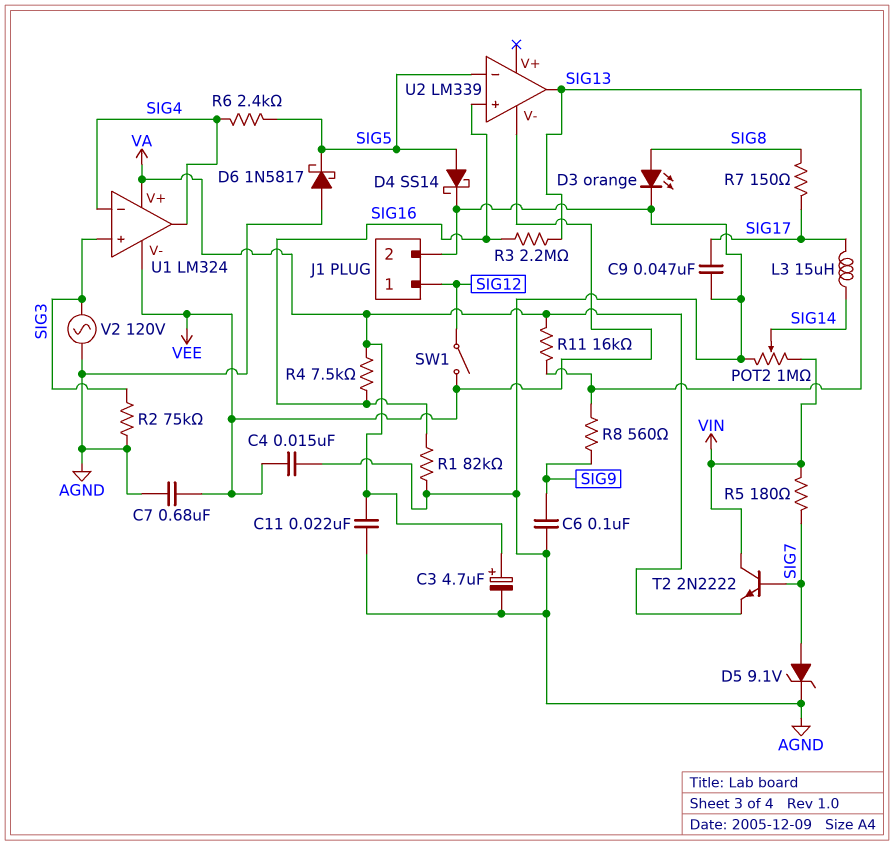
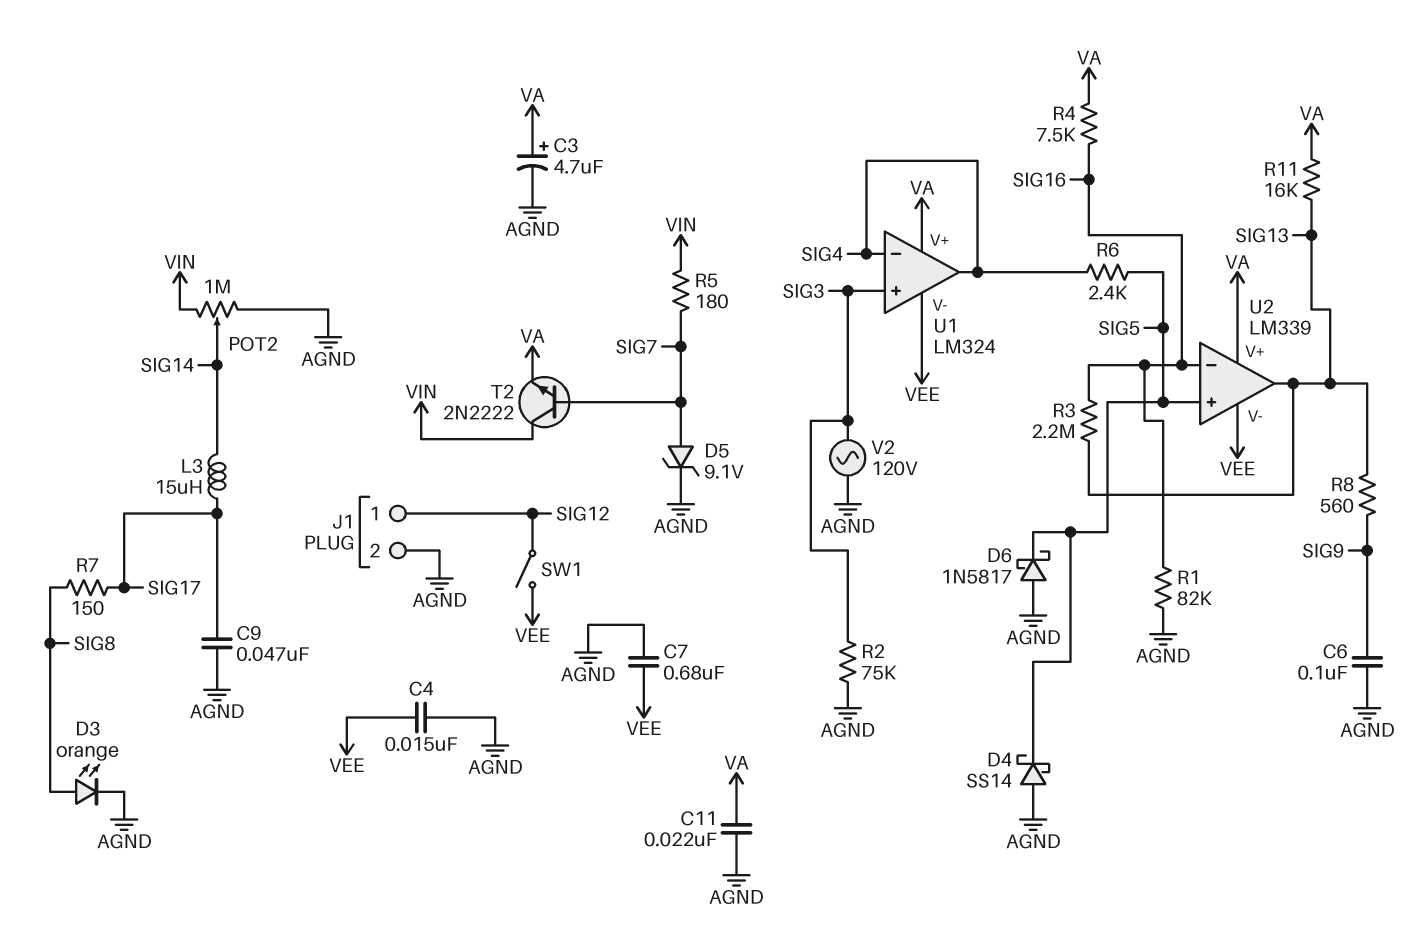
D4: schottky SS14 (A SIG5, K AGND) -> schottky SS14 (A AGND, K SIG5)
U2 pin V+: none -> VA
U2 pin in+: SIG16 -> SIG5
U2 pin in-: SIG5 -> SIG16

